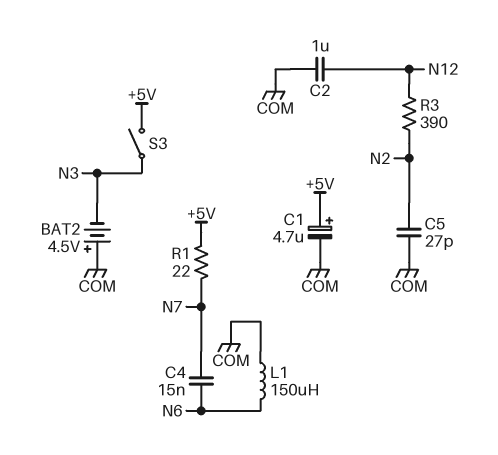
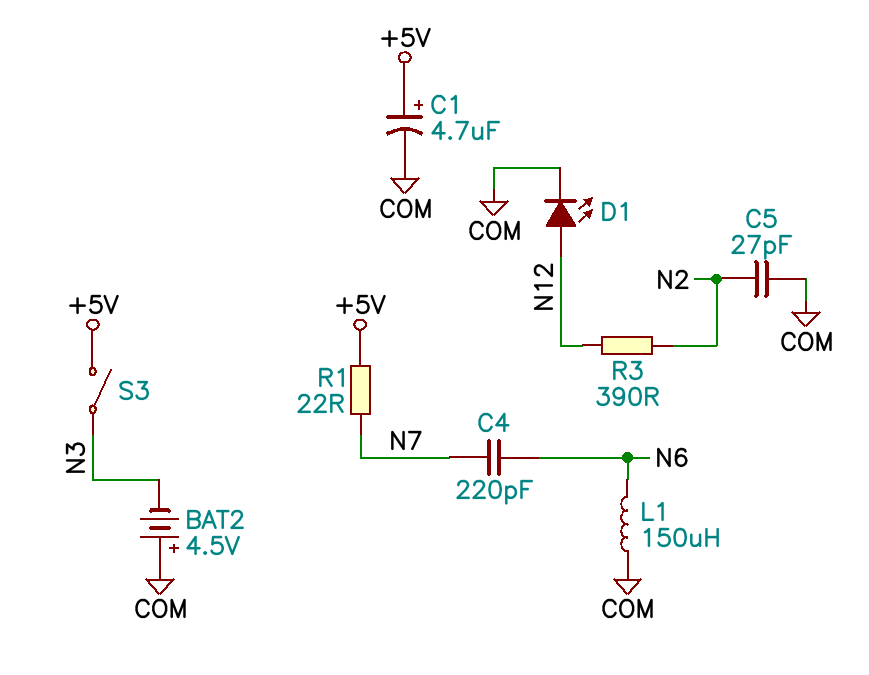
C2: 1uF (COM, N12) -> none
C4: 15nF (N6, N7) -> 220pF (N6, N7)
D1: none -> LED (A N12, K COM)

